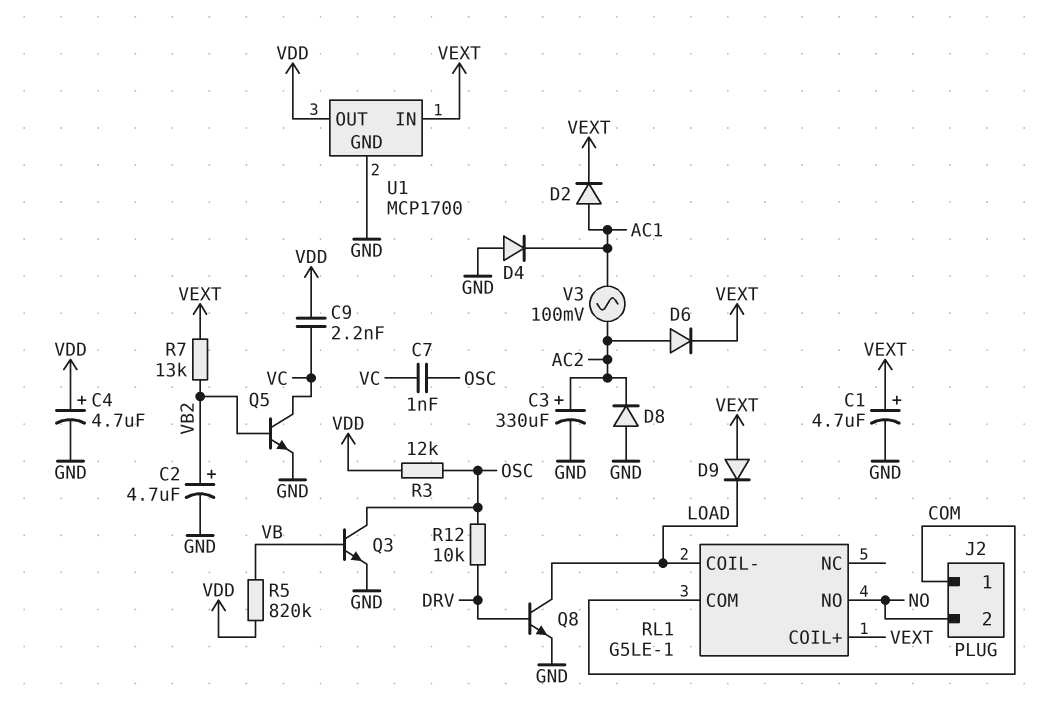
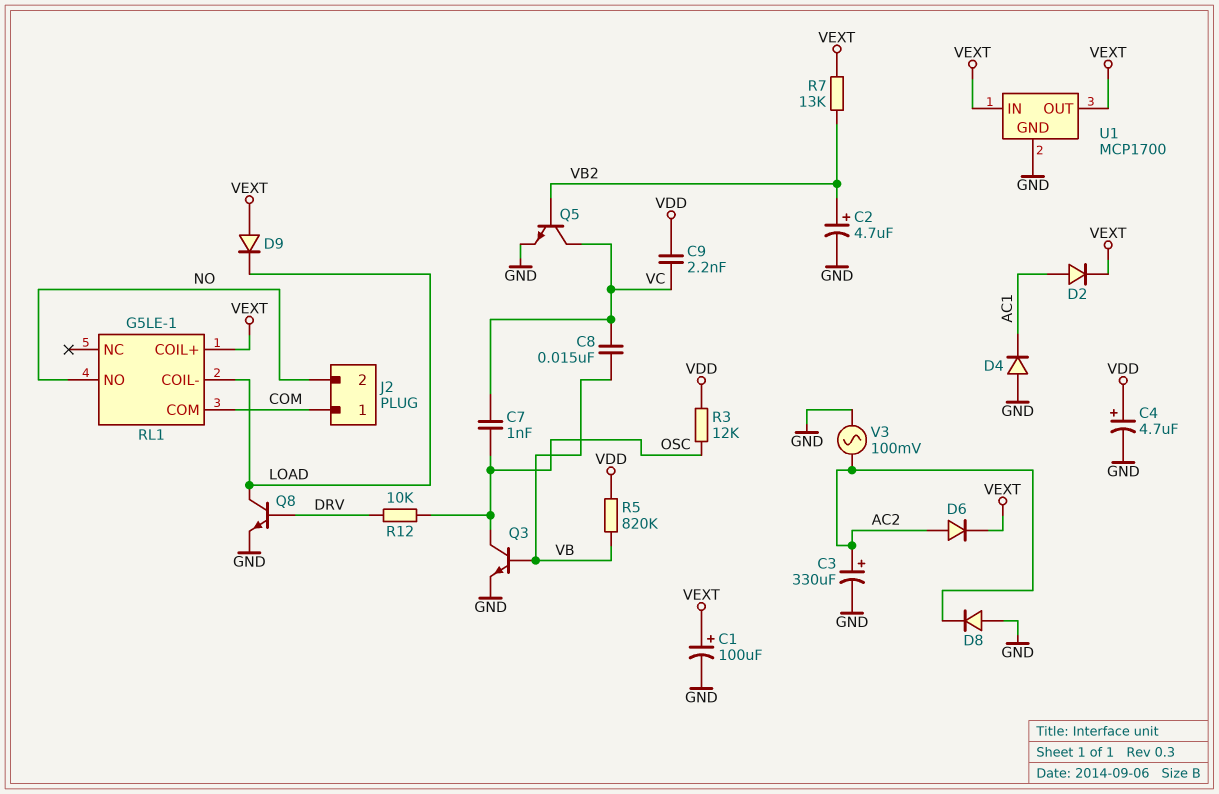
C1: 4.7uF (plus VEXT, minus GND) -> 100uF (plus VEXT, minus GND)
C8: none -> 15nF (VB, VC)
U1 pin OUT: VDD -> VEXT
V3: AC 100mV (AC1, AC2) -> AC 100mV (AC2, GND)

